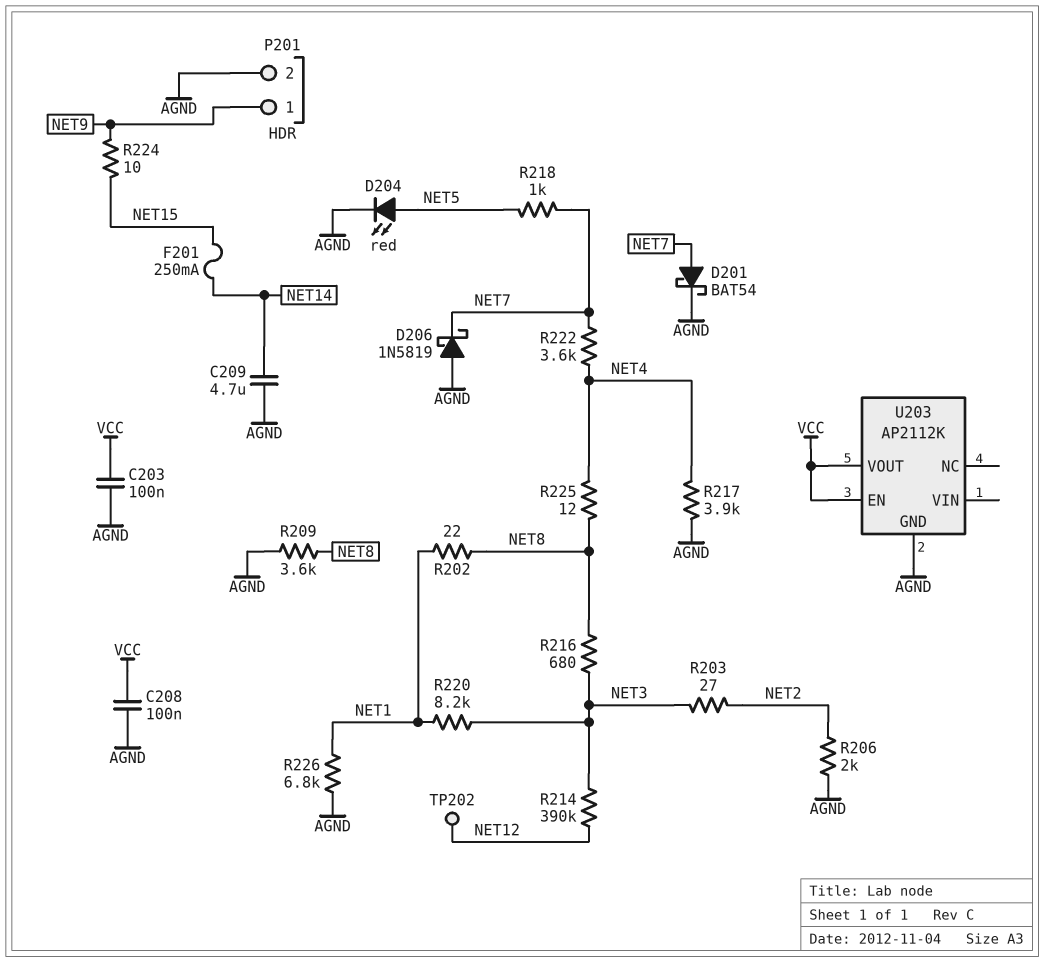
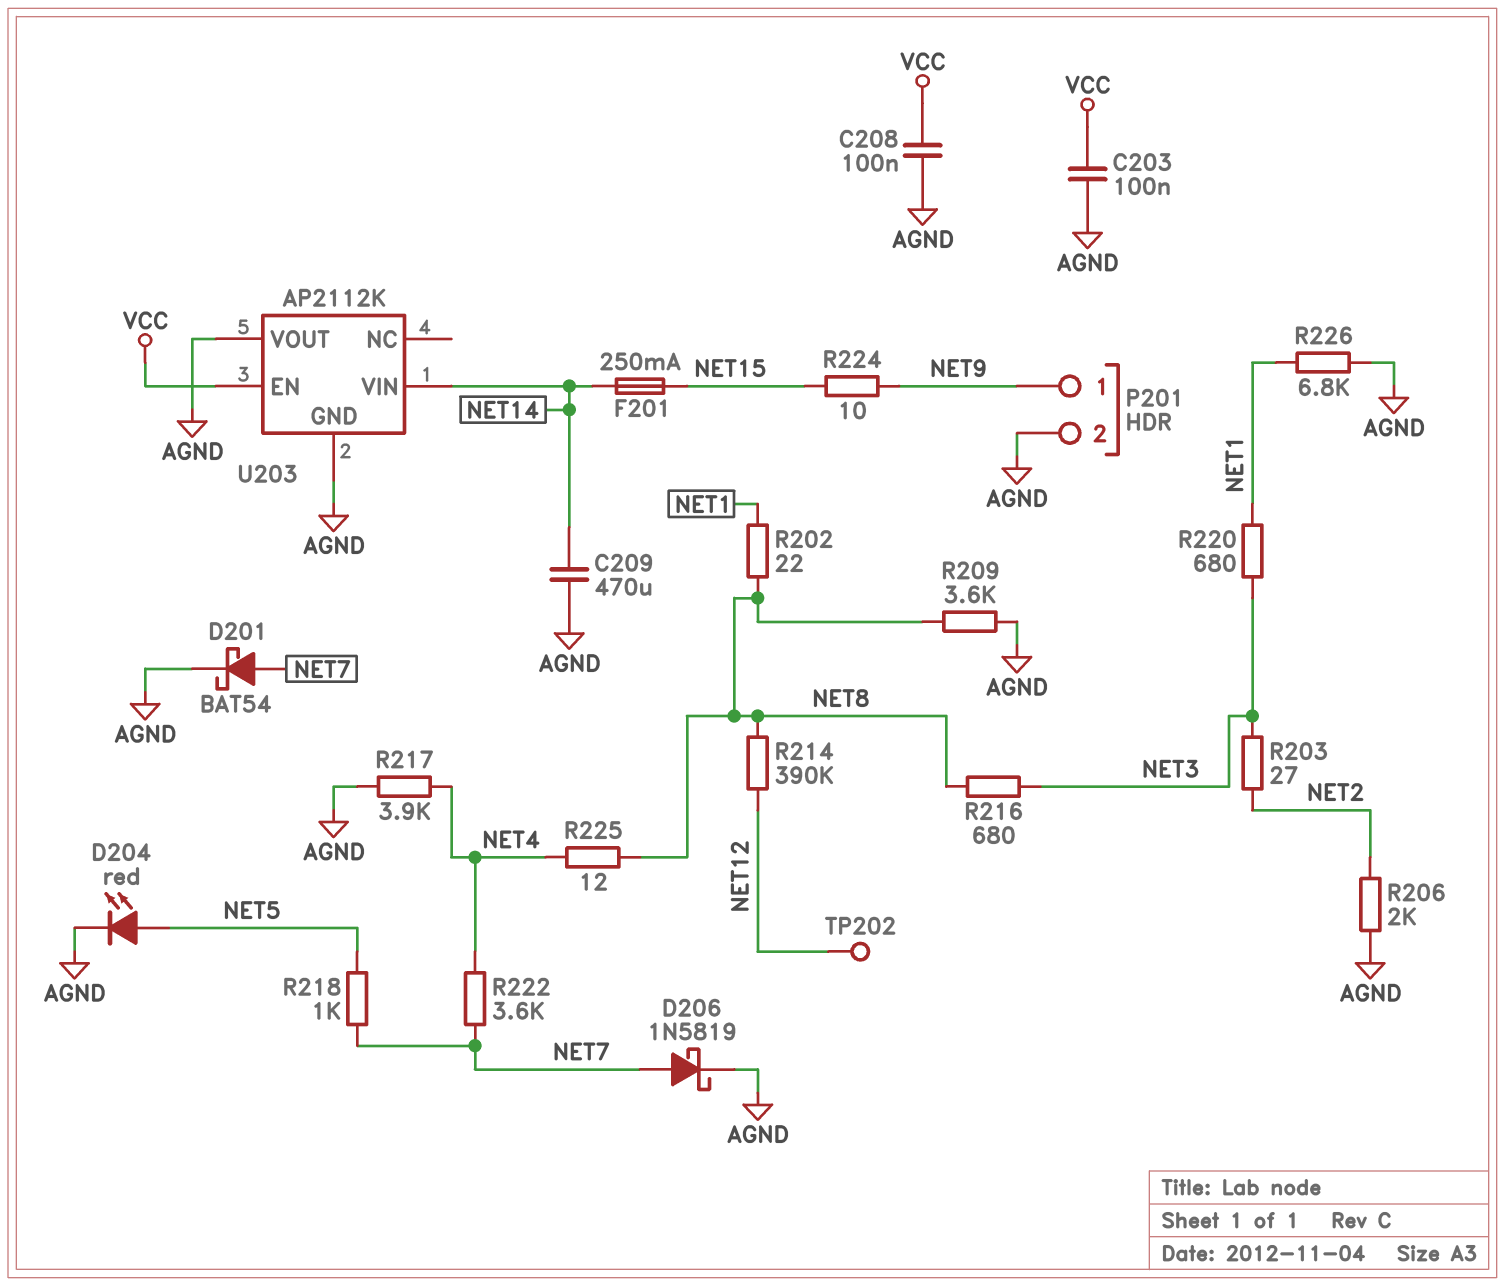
C209: 4.7uF (AGND, NET14) -> 470uF (AGND, NET14)
D206: schottky 1N5819 (A AGND, K NET7) -> schottky 1N5819 (A NET7, K AGND)
R214: 390k (NET3, NET12) -> 390k (NET8, NET12)
R220: 8.2k (NET1, NET3) -> 680 (NET1, NET3)
U203 pin VIN: none -> NET14
U203 pin VOUT: VCC -> AGND

